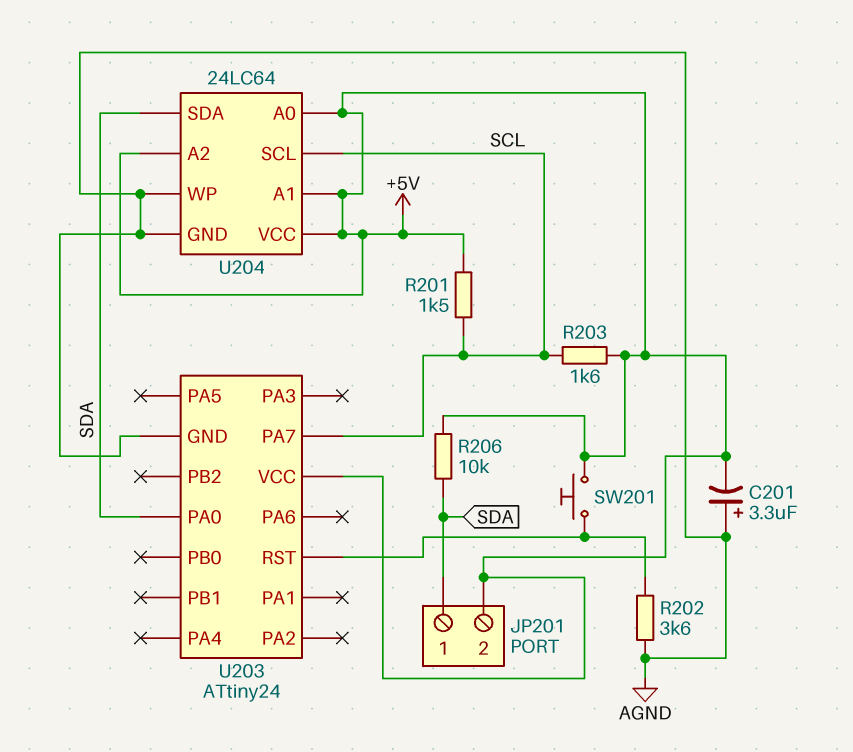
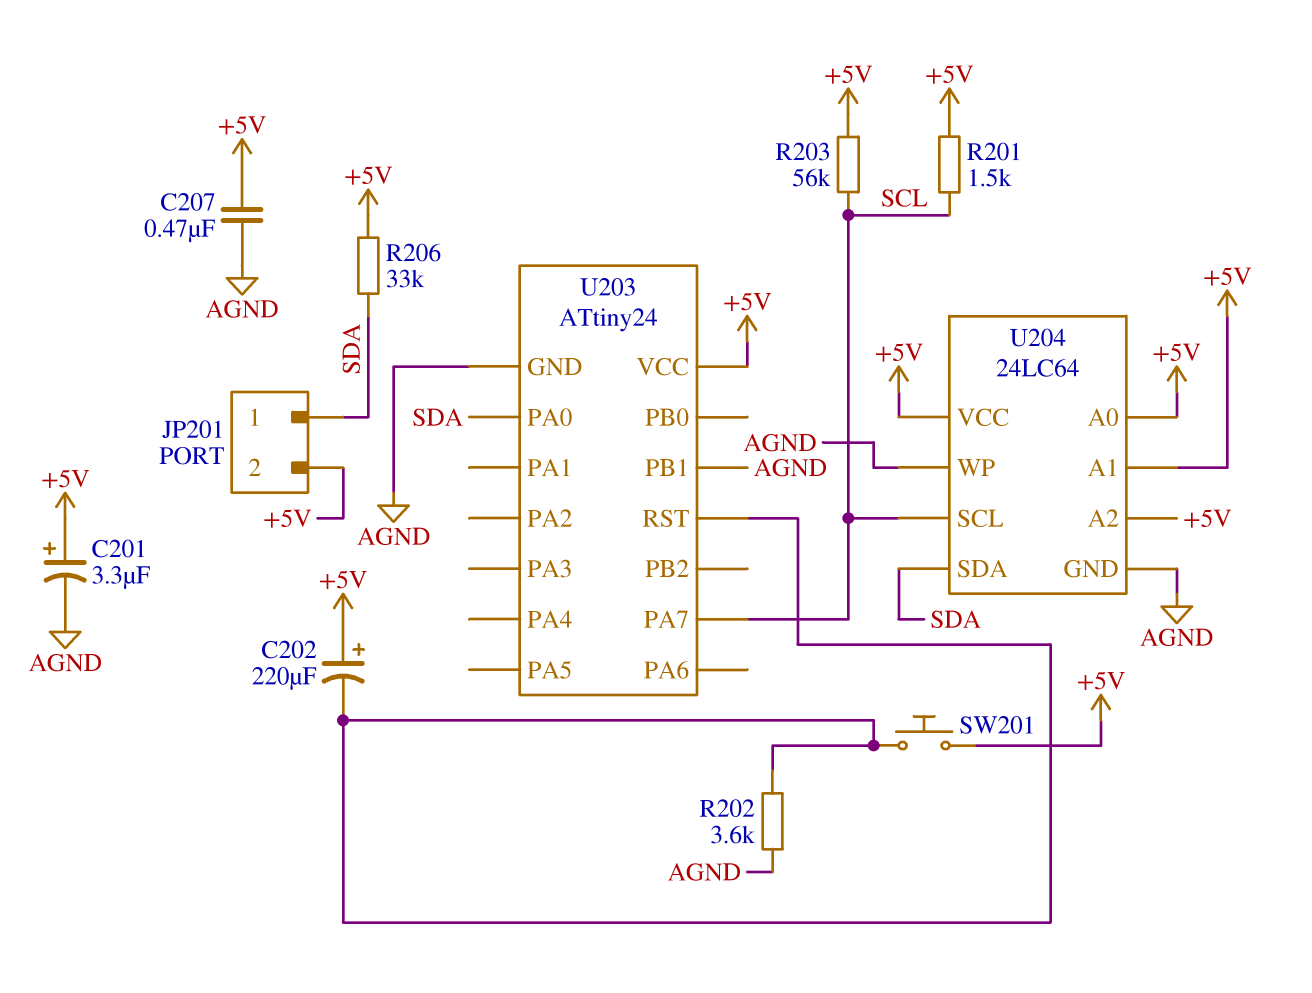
C201: 3.3uF (plus AGND, minus +5V) -> 3.3uF (plus +5V, minus AGND)
C202: none -> 220uF (plus +5V, minus U203/RST)
C207: none -> 470nF (+5V, AGND)
R203: 1.6k (+5V, SCL) -> 56k (+5V, SCL)
R206: 10k (+5V, SDA) -> 33k (+5V, SDA)
U203 pin PB1: none -> AGND

